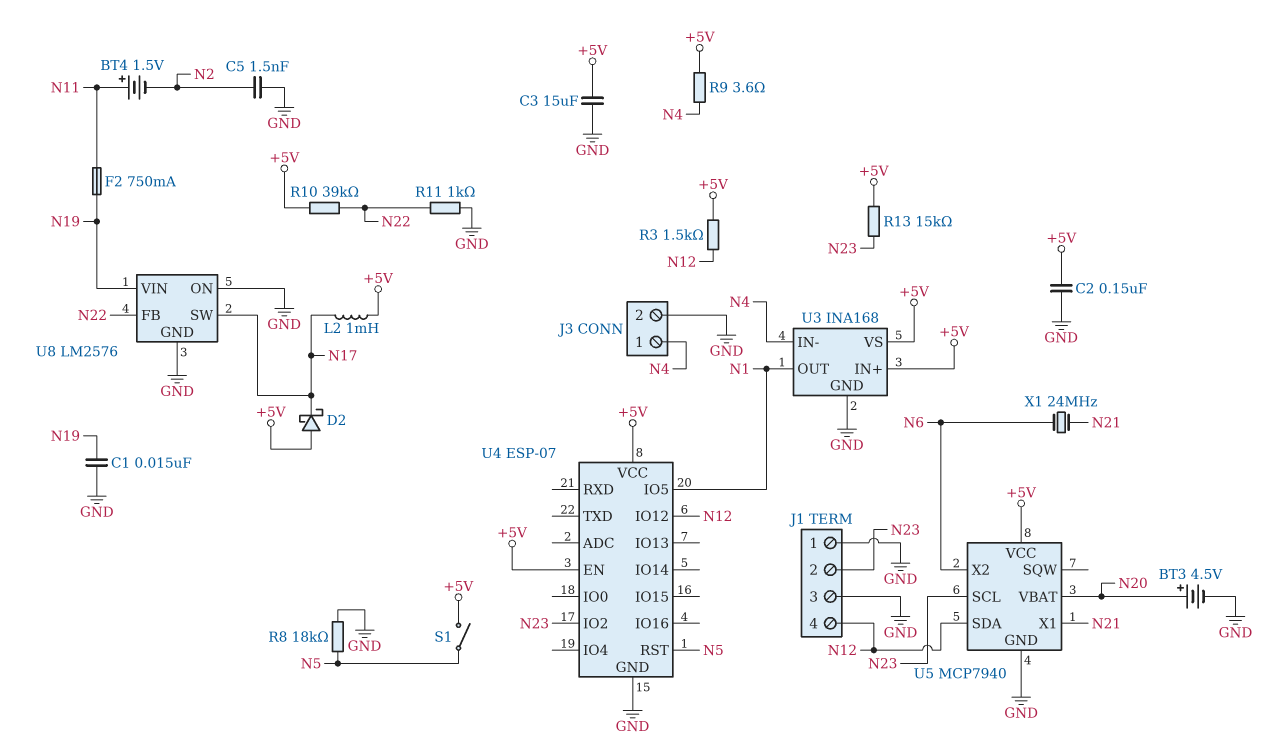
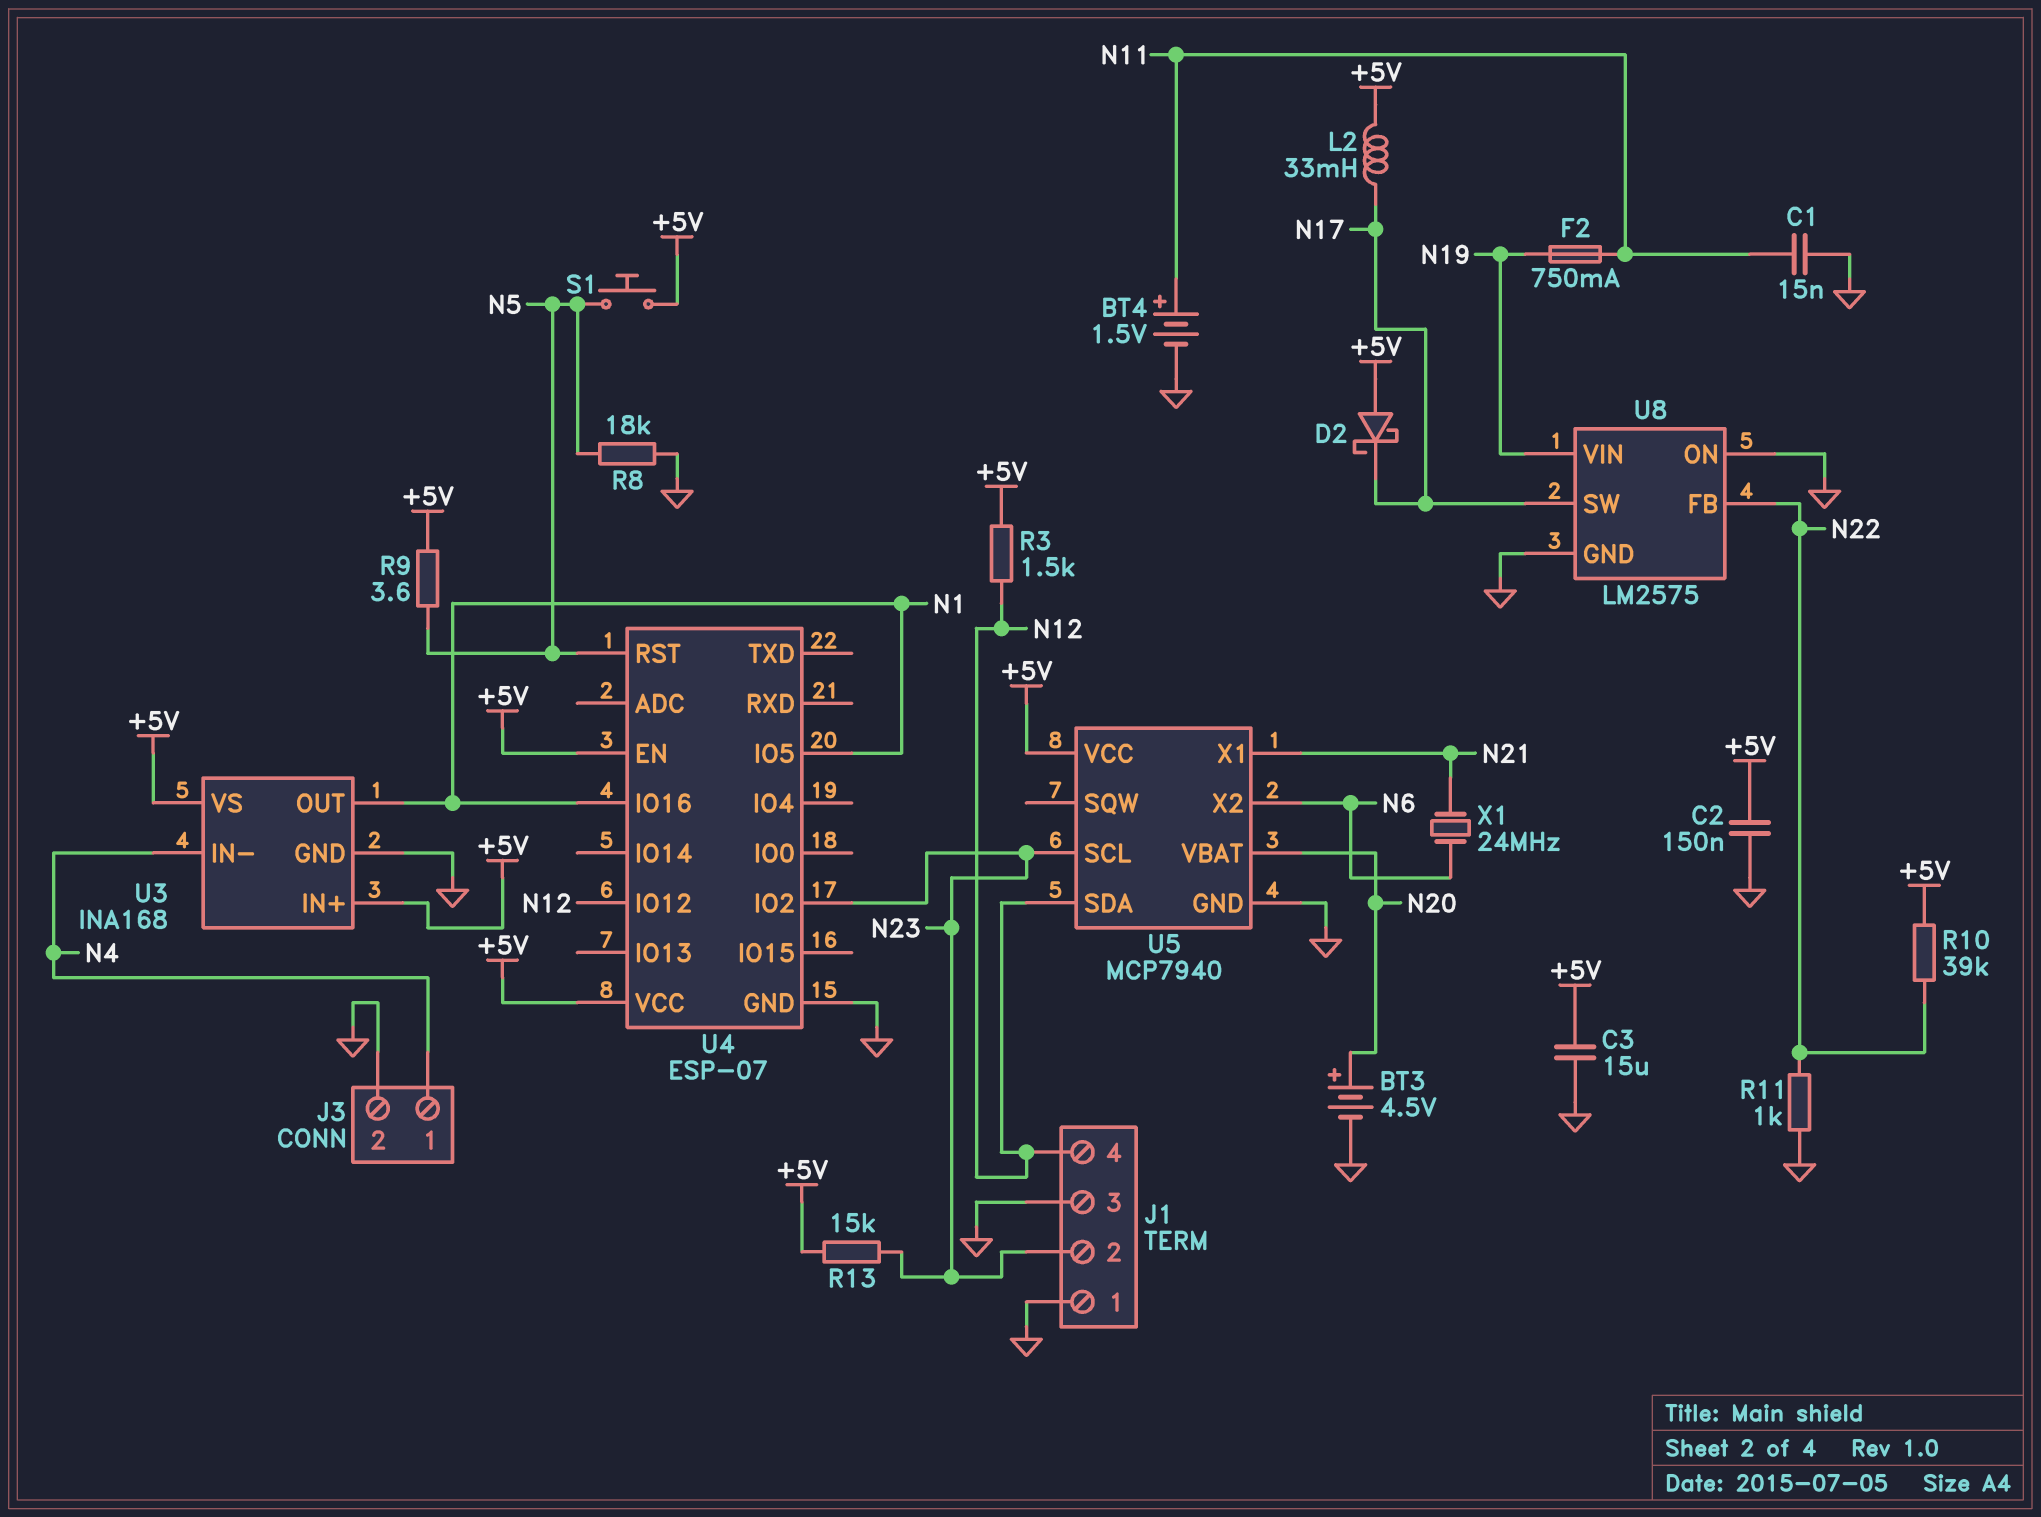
BT4: 1.5V (plus N11, minus N2) -> 1.5V (plus N11, minus GND)
C1: 15nF (GND, N19) -> 15nF (GND, N11)
C5: 1.5nF (GND, N2) -> none
L2: 1mH (+5V, N17) -> 33mH (+5V, N17)
R9: 3.6 (+5V, N4) -> 3.6 (+5V, N5)
S1: switch (+5V, N5) -> button (+5V, N5)
U4 pin IO16: none -> N1
U8: LM2576 -> LM2575

